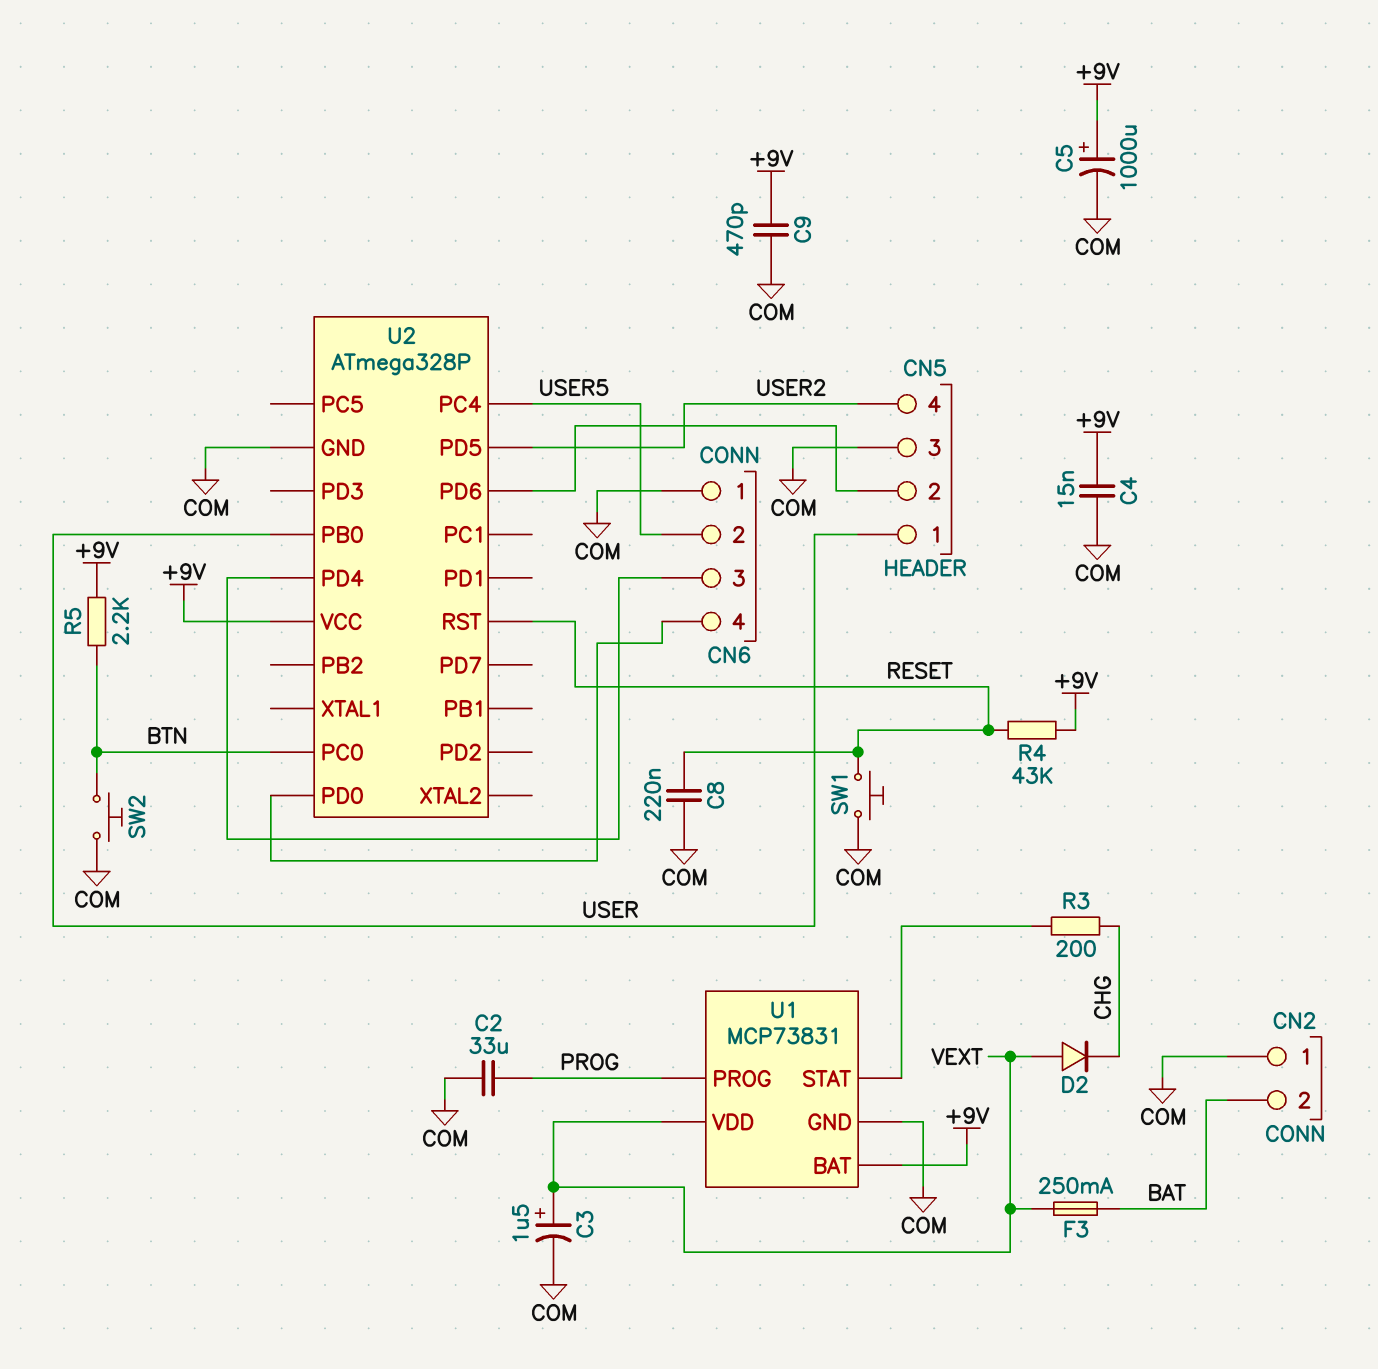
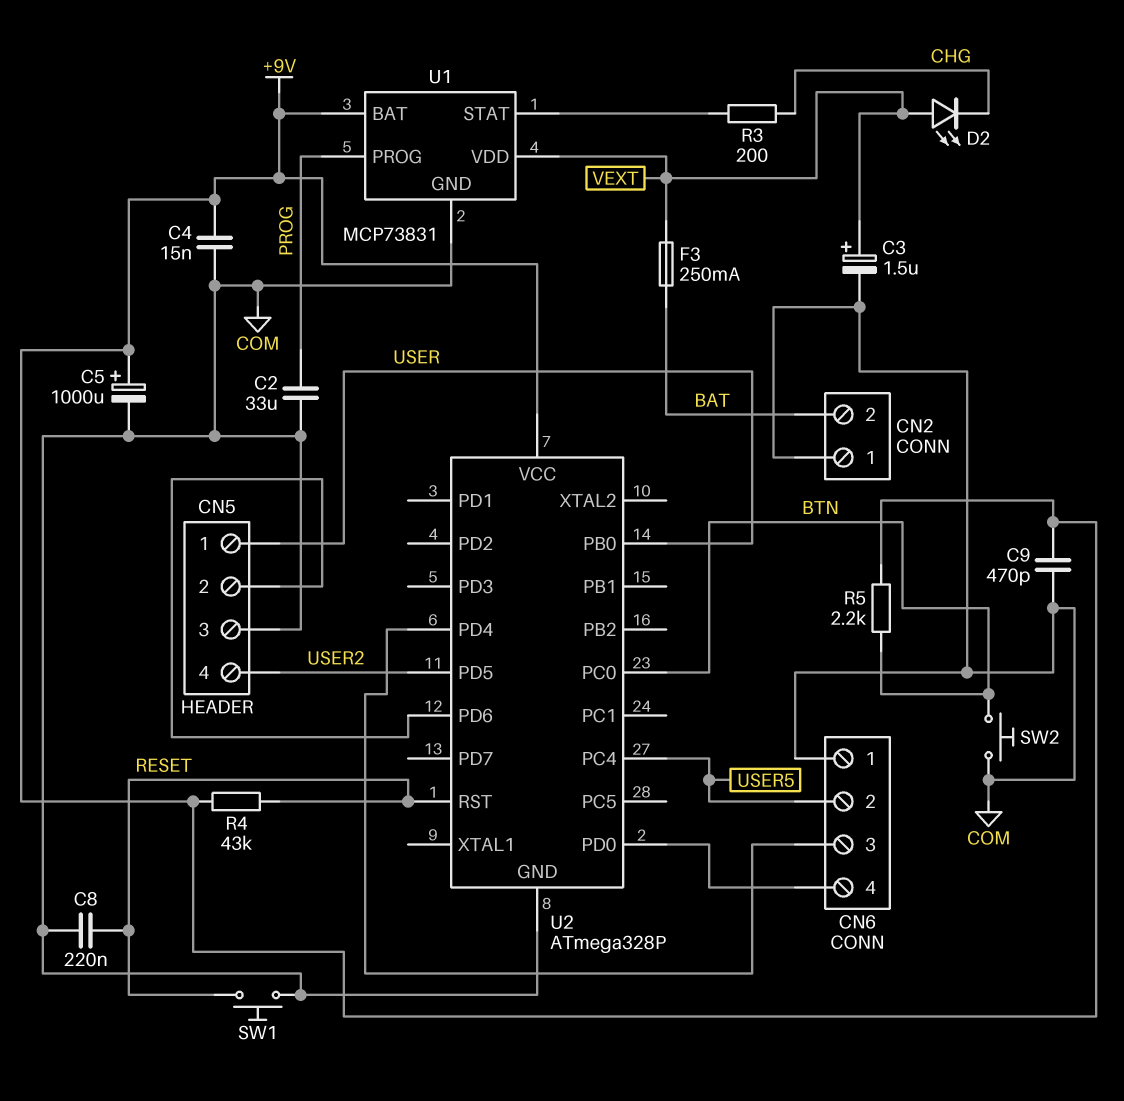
D2: diode (A VEXT, K CHG) -> LED (A VEXT, K CHG)

